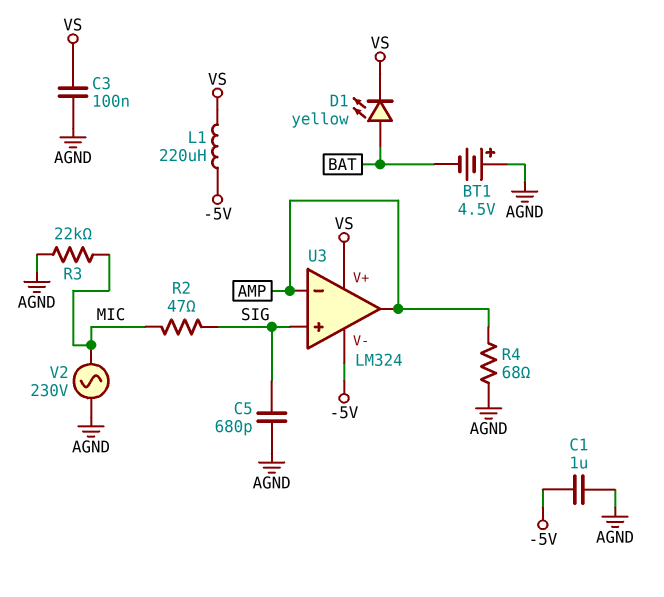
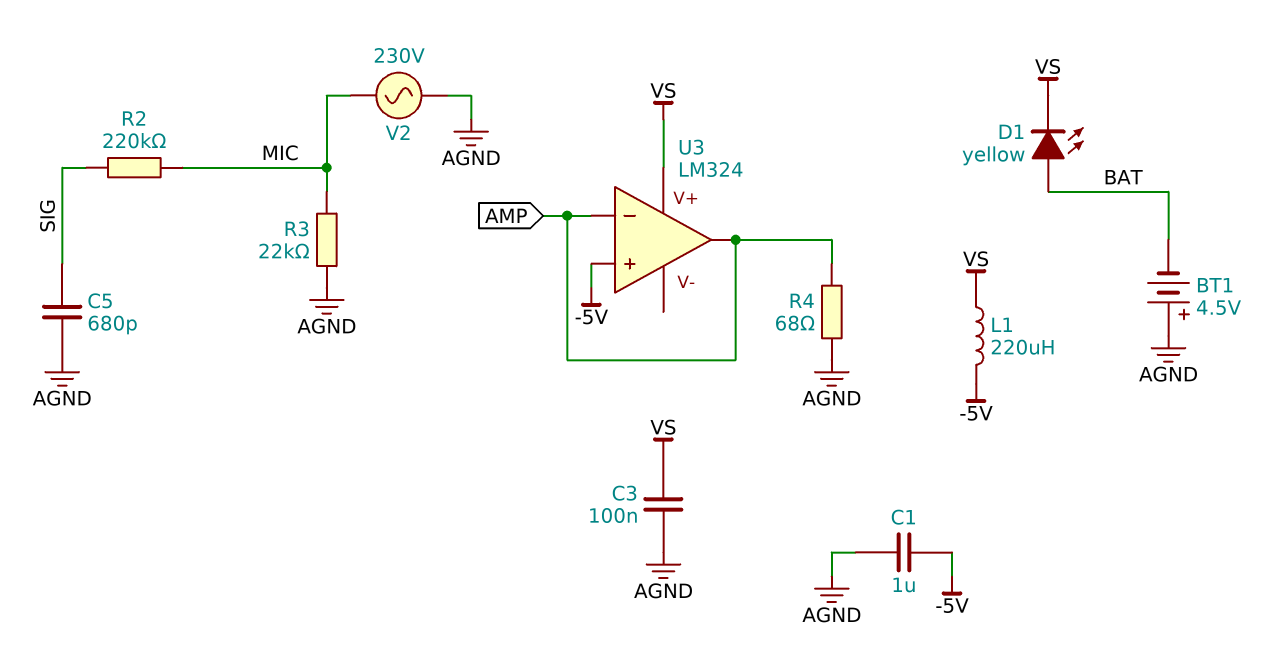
R2: 47 (MIC, SIG) -> 220k (MIC, SIG)
U3 pin V-: -5V -> none
U3 pin in+: SIG -> -5V

